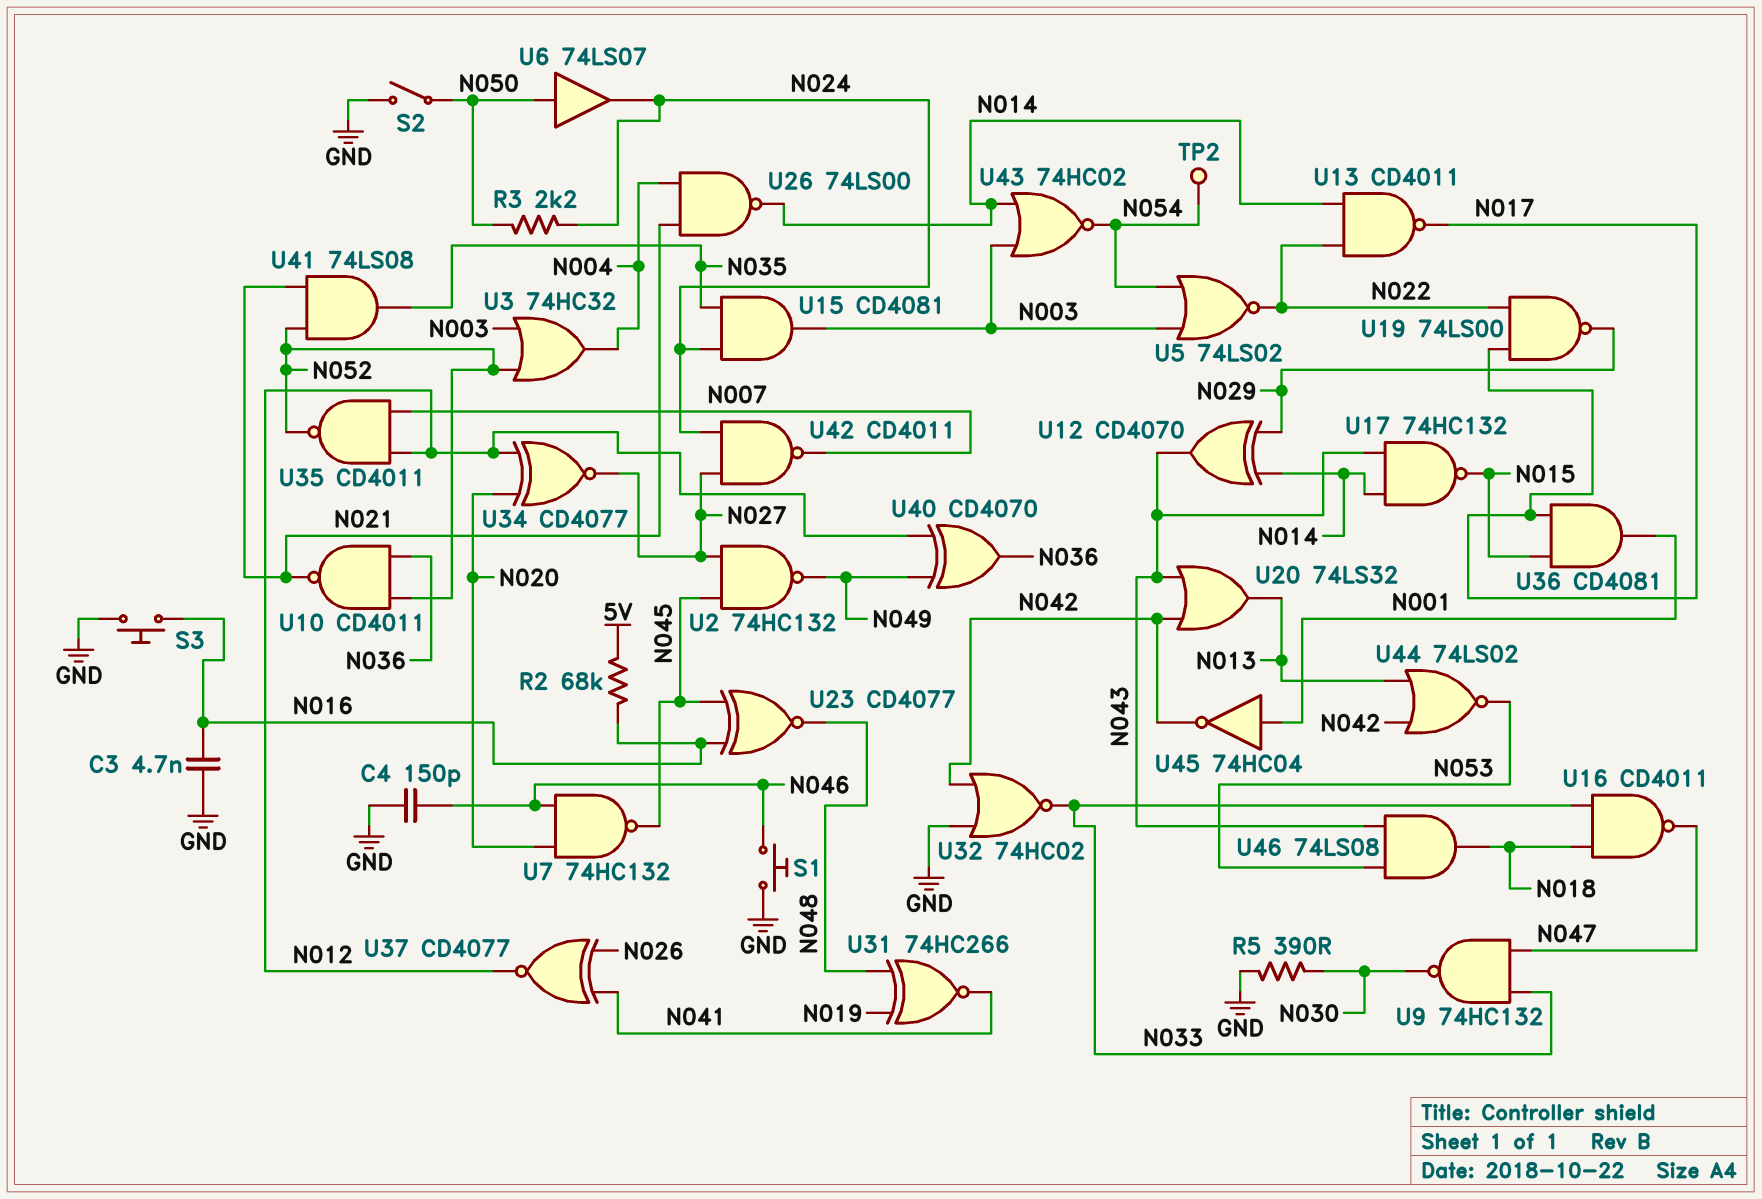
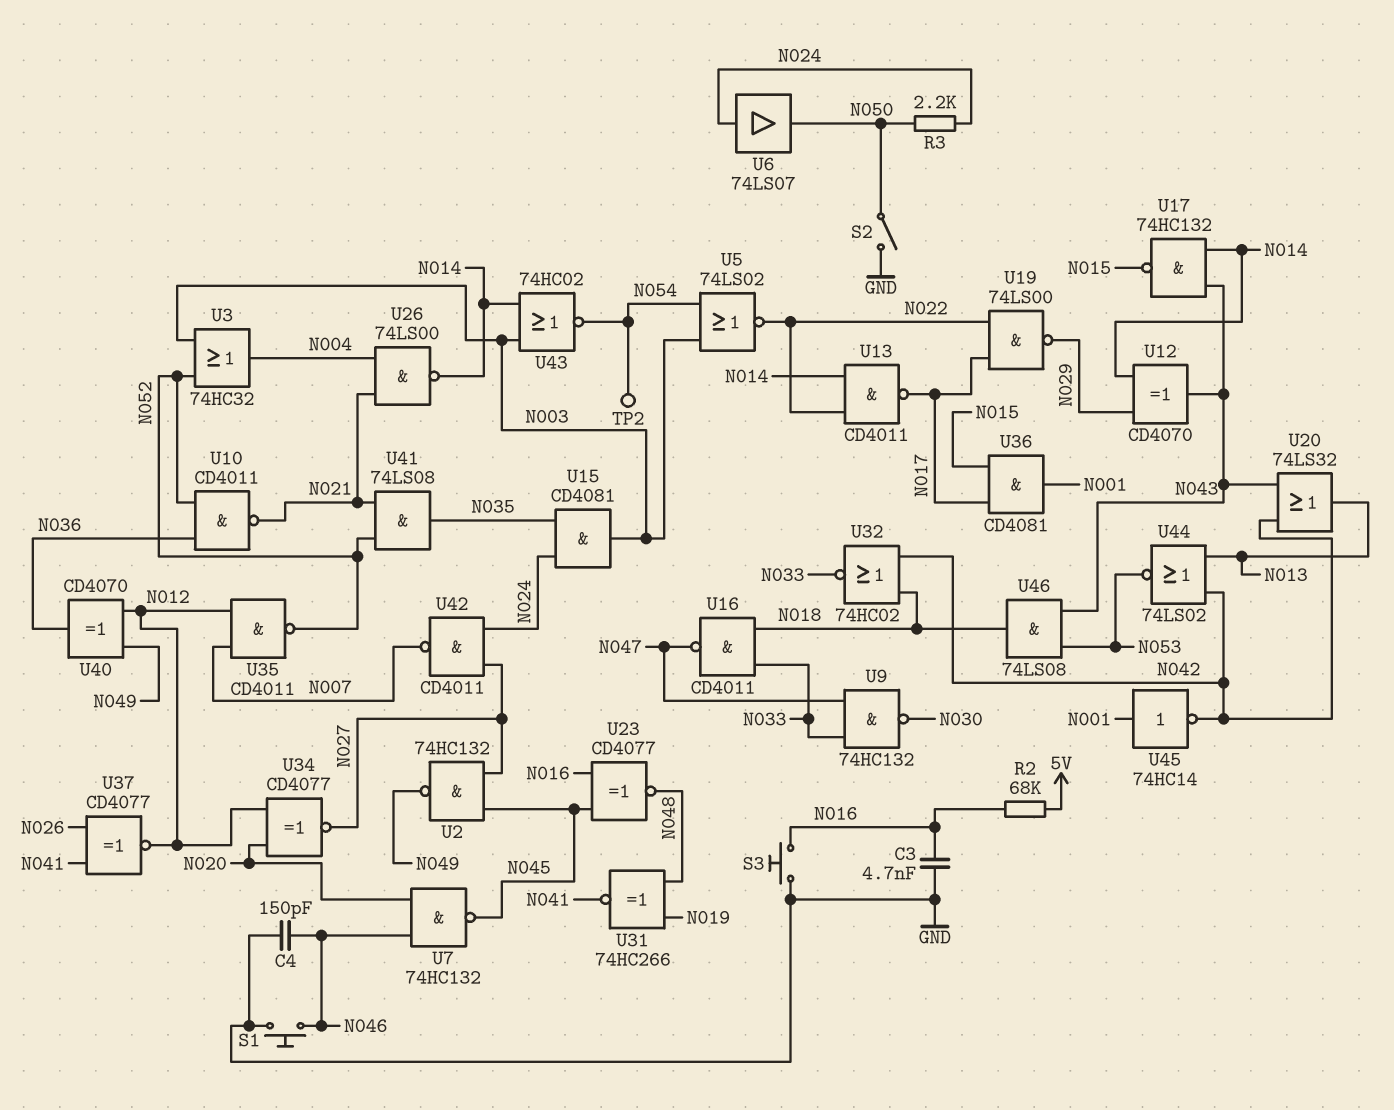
R5: 390 (GND, N030) -> none
U6: buffer 74LS07 (in N050, out N024) -> buffer 74LS07 (in N024, out N050)
U32: NOR 74HC02 (in GND, in N042, out N033) -> NOR 74HC02 (in N018, in N042, out N033)
U45: NOT 74HC04 (in N001, out N042) -> NOT 74HC14 (in N001, out N042)

